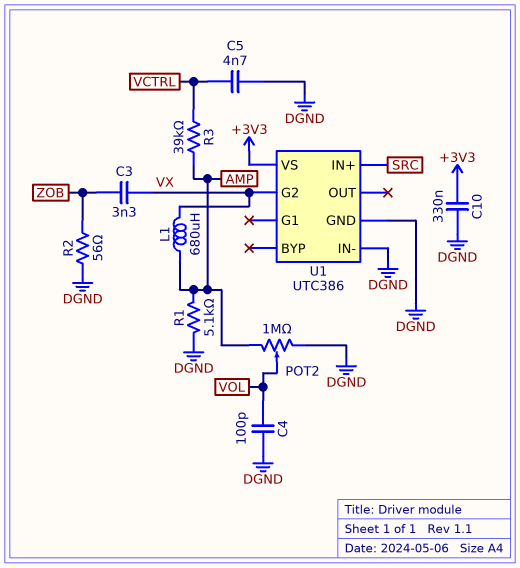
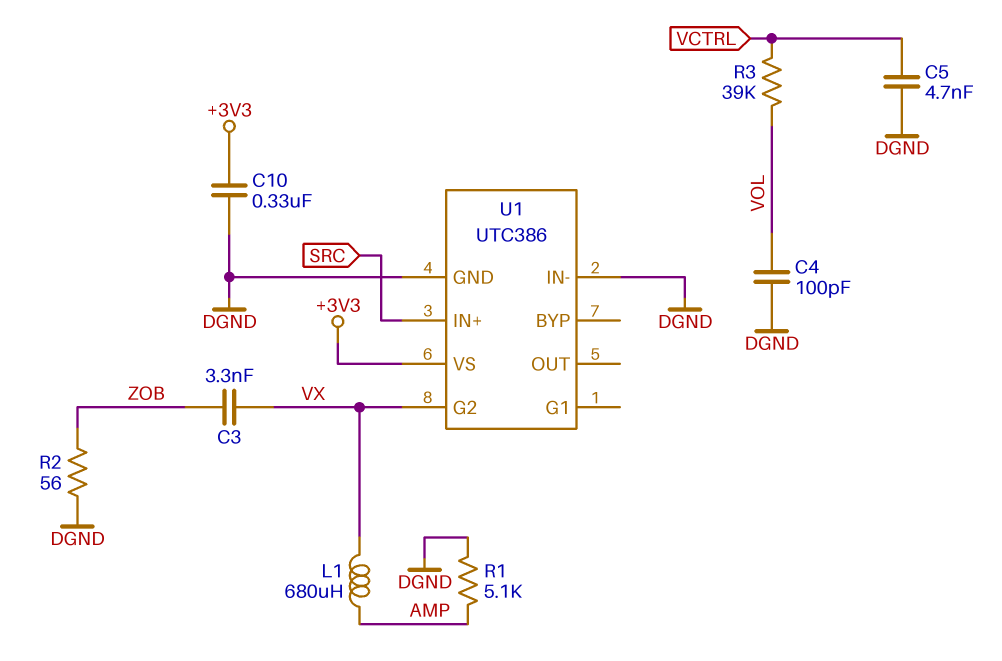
POT2: 1M (AMP, DGND, wiper VOL) -> none
R3: 39k (AMP, VCTRL) -> 39k (VCTRL, VOL)

